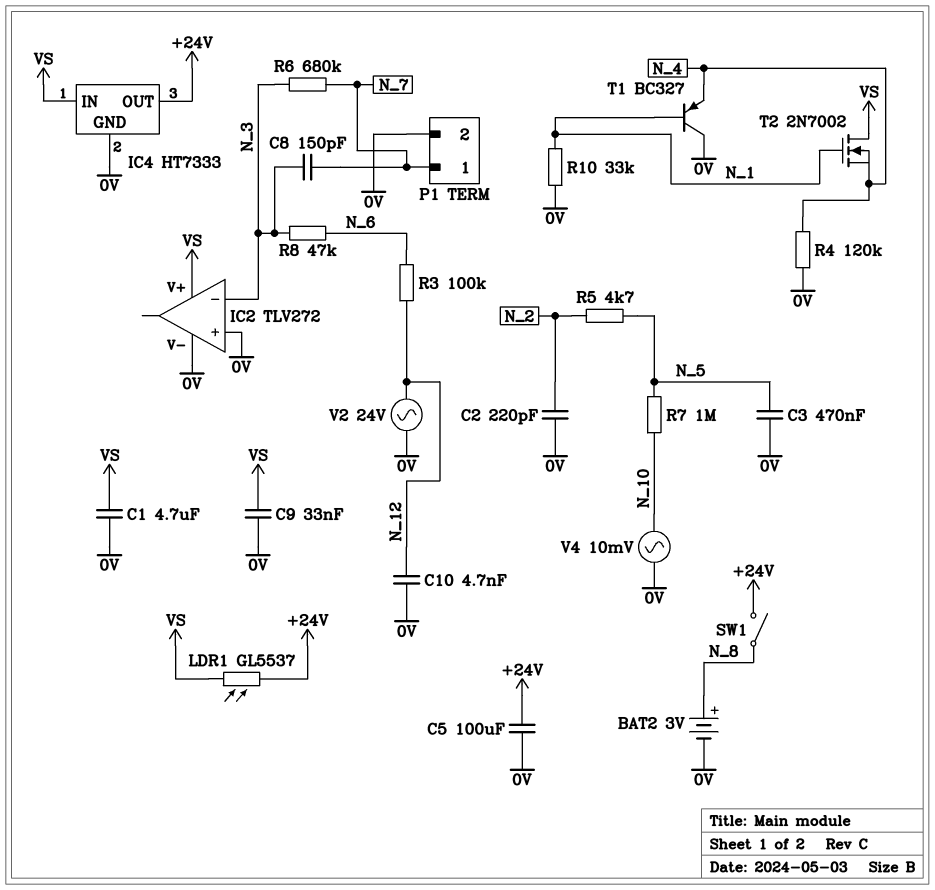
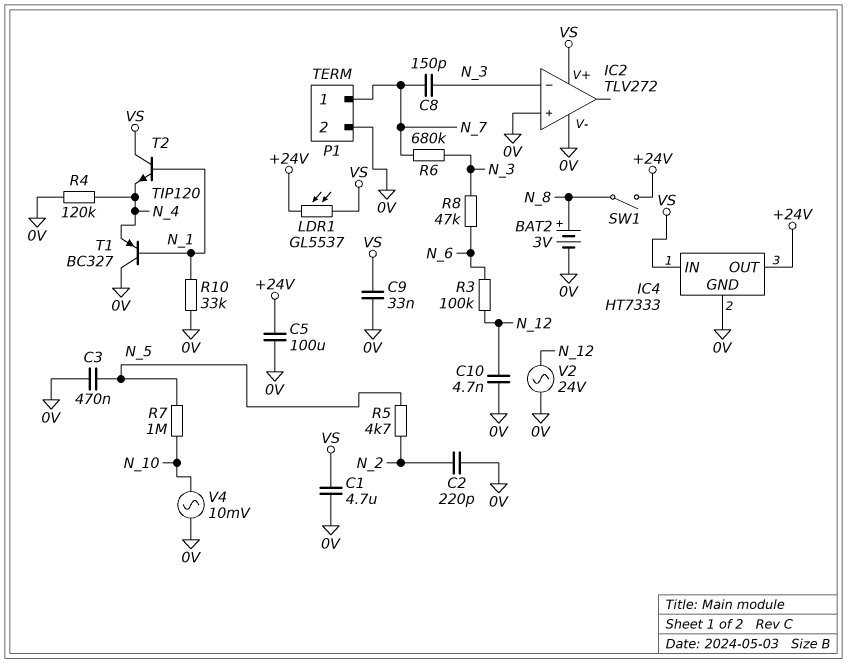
T2: NMOS 2N7002 (G N_1, D VS, S N_4) -> NPN TIP120 (B N_1, C VS, E N_4)

